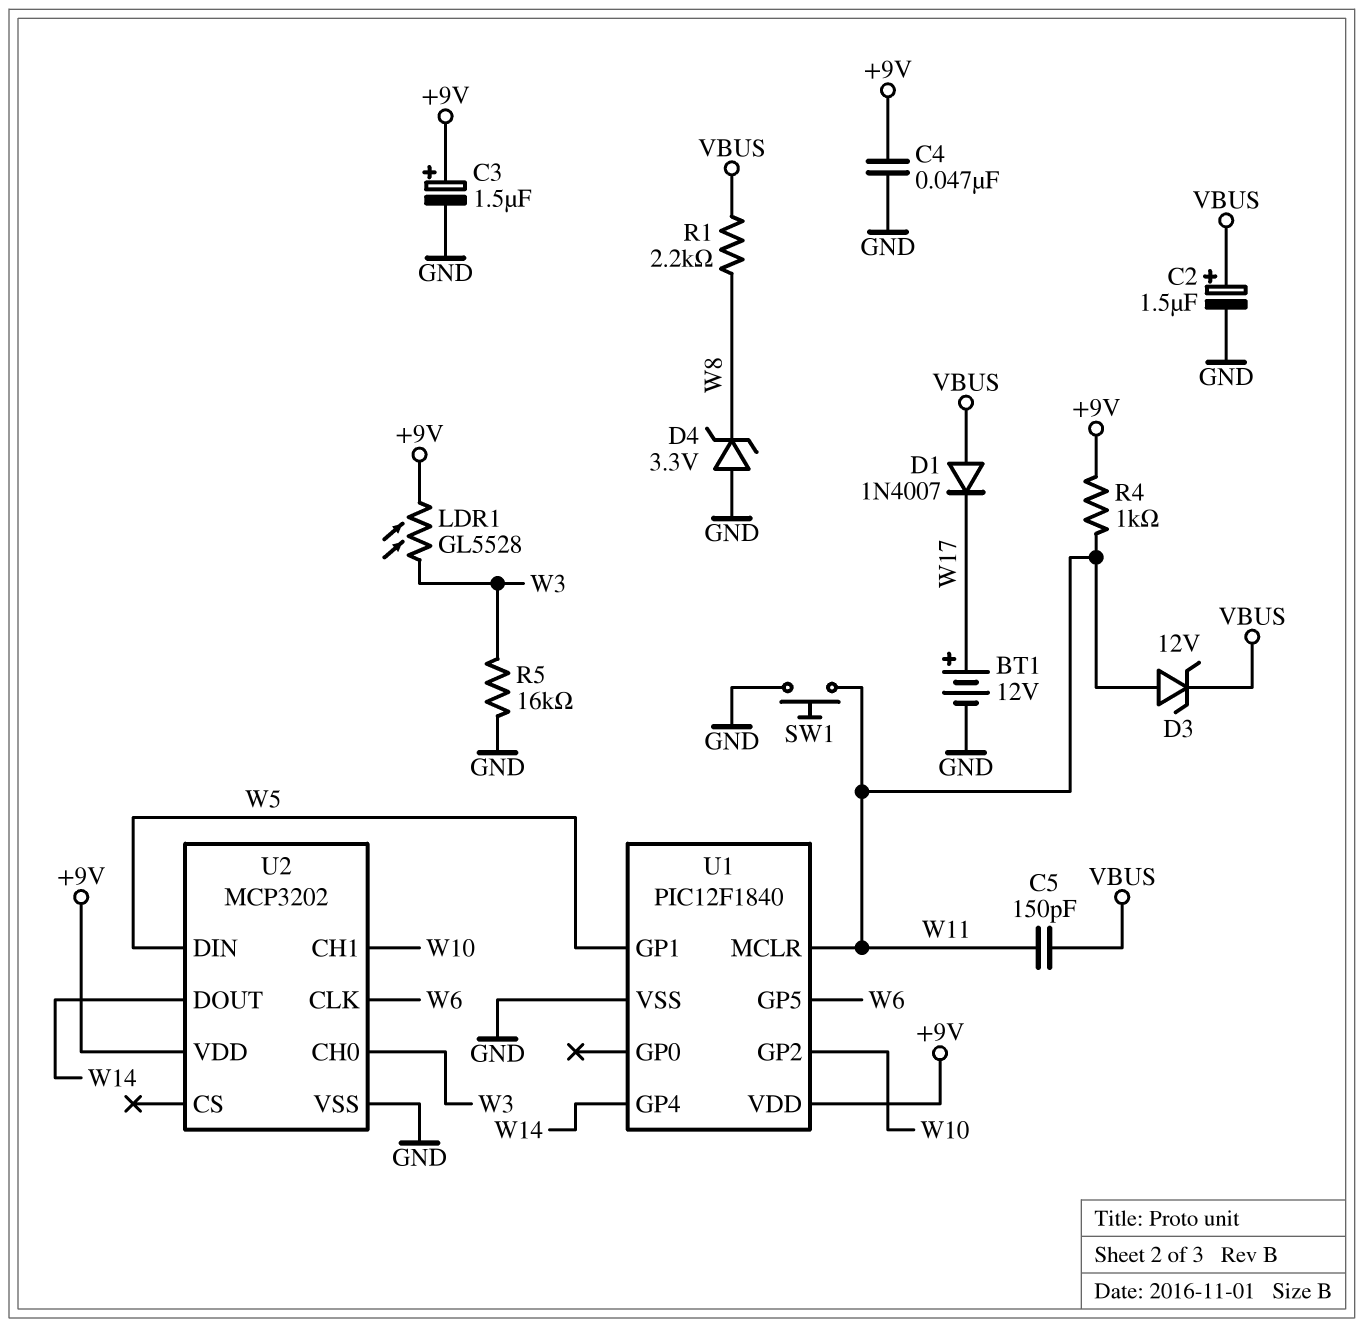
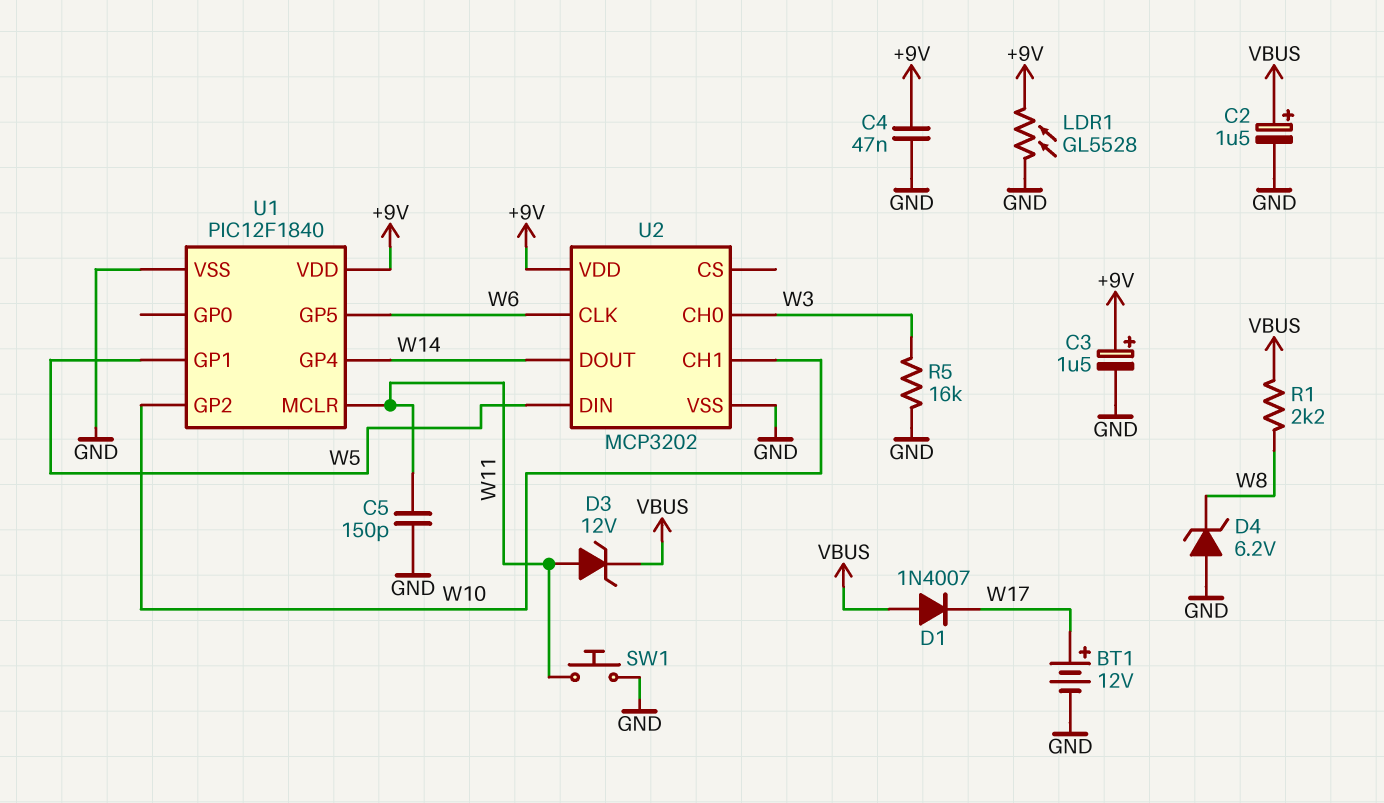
C5: 150pF (VBUS, W11) -> 150pF (GND, W11)
D4: zener 3.3V (A GND, K W8) -> zener 6.2V (A GND, K W8)
LDR1: GL5528 (+9V, W3) -> GL5528 (+9V, GND)
R4: 1k (+9V, W11) -> none

